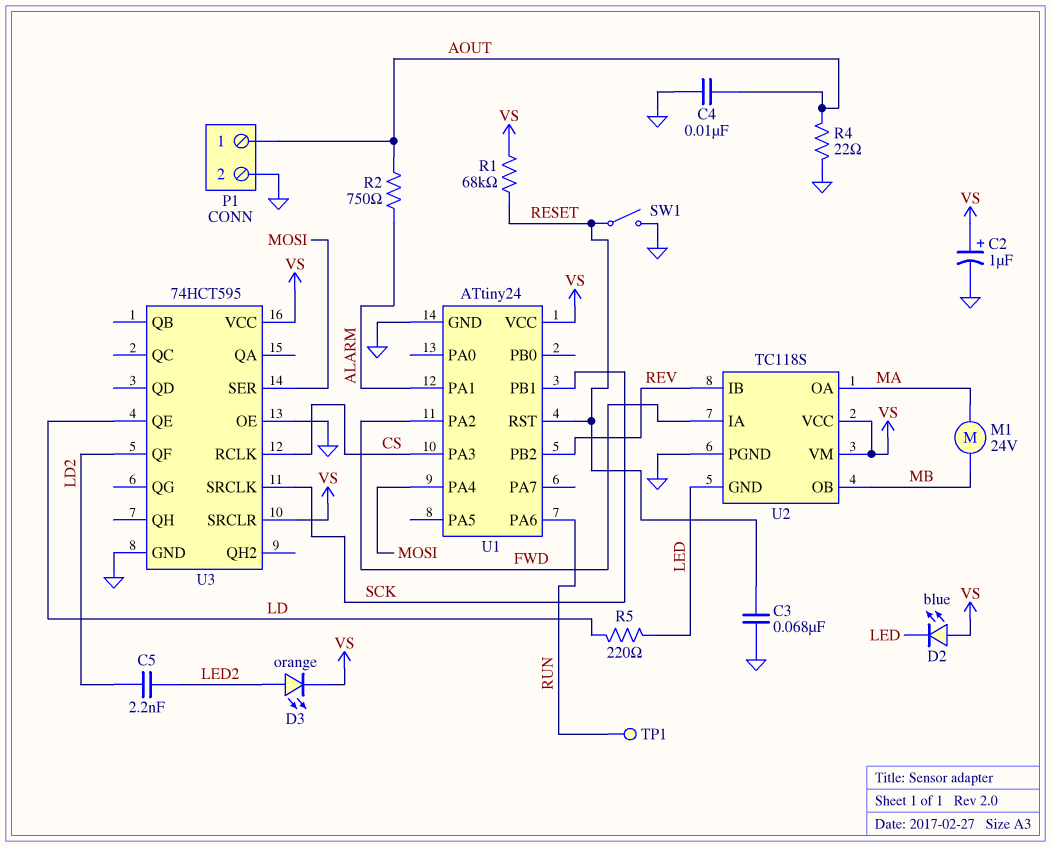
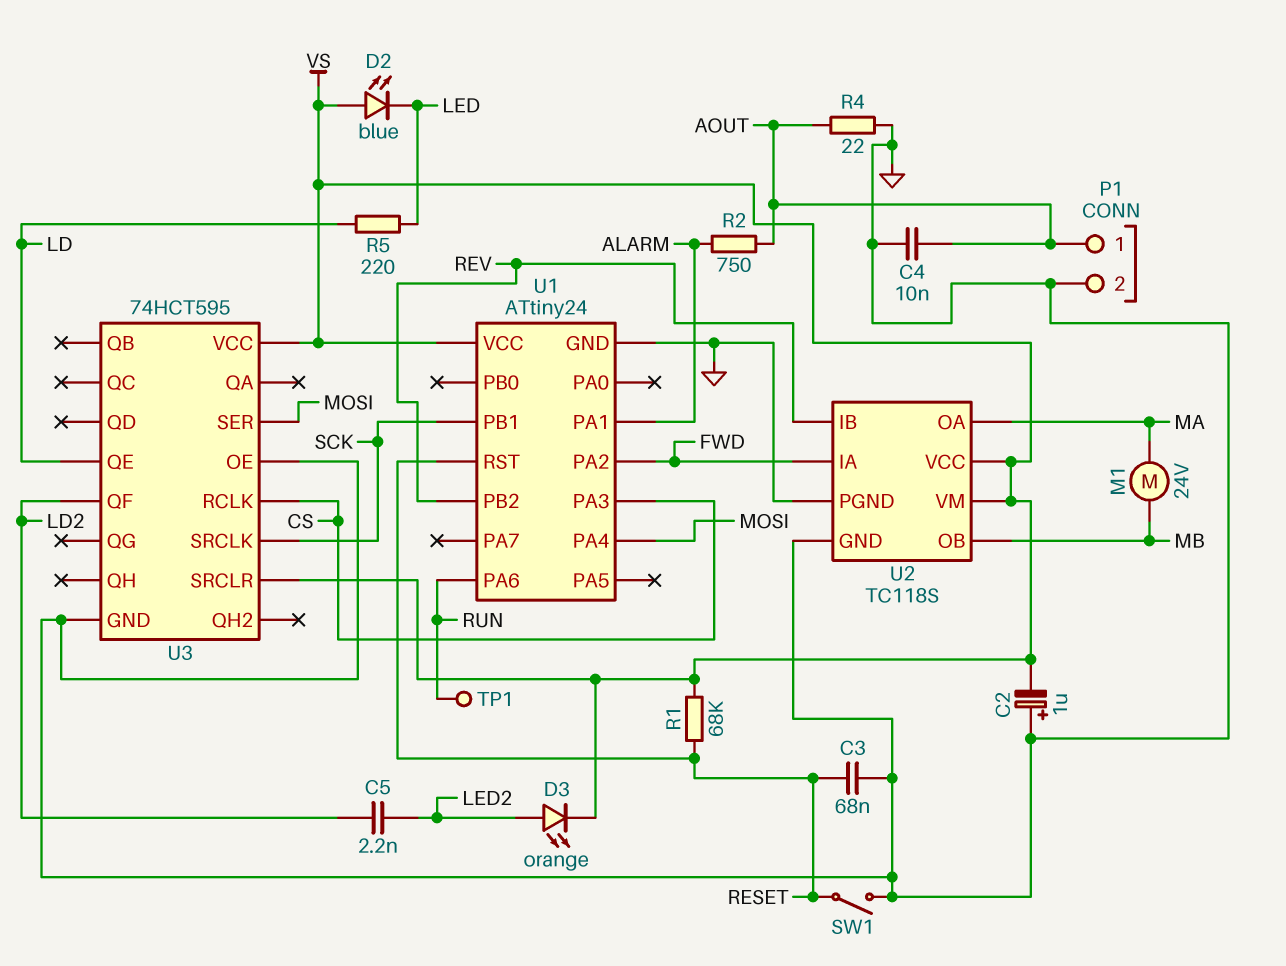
C2: 1uF (plus VS, minus GND) -> 1uF (plus GND, minus VS)
U2 pin GND: LED -> GND

